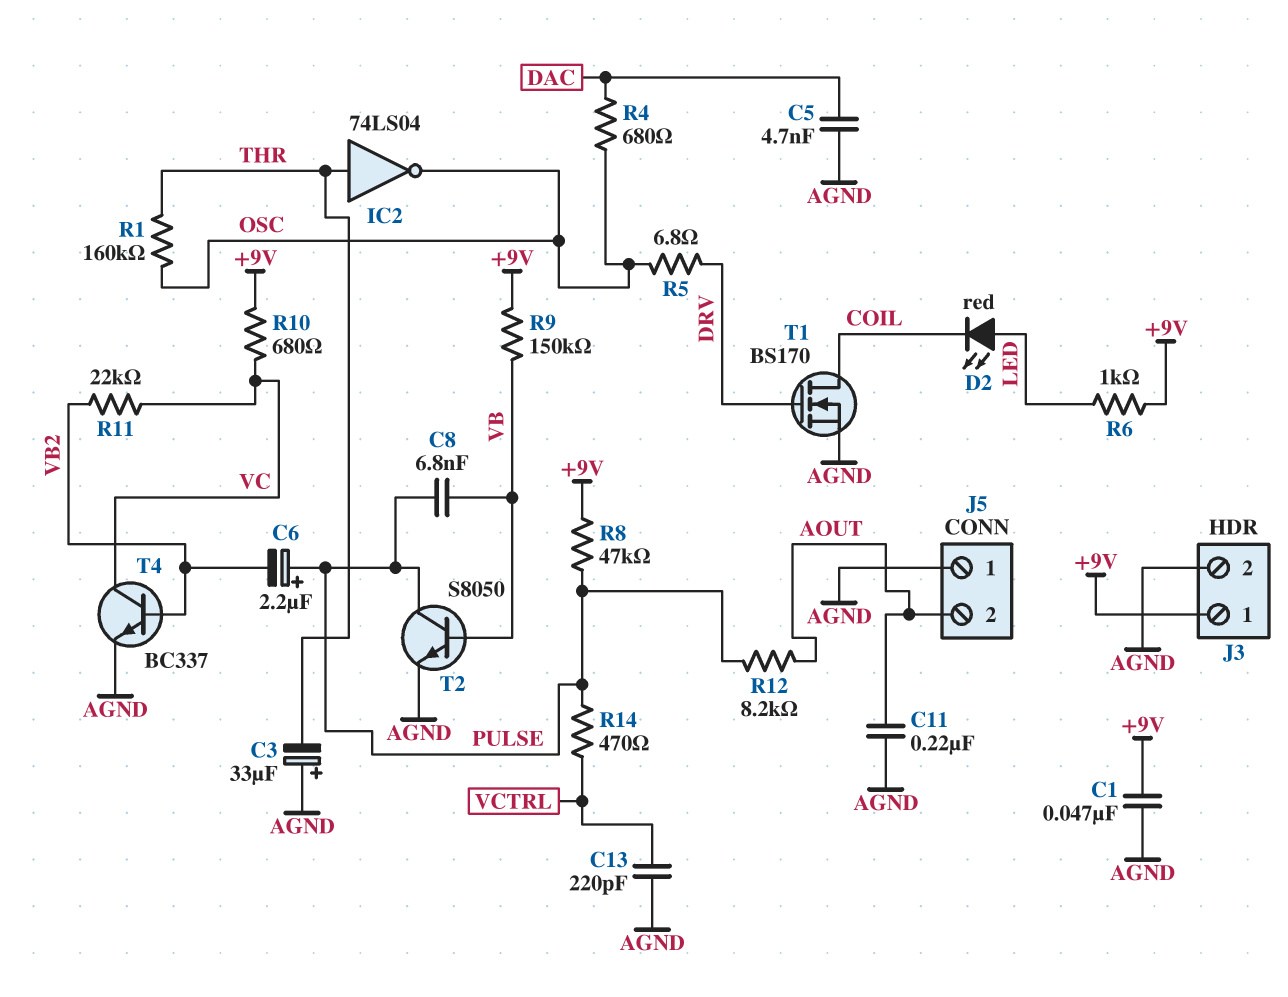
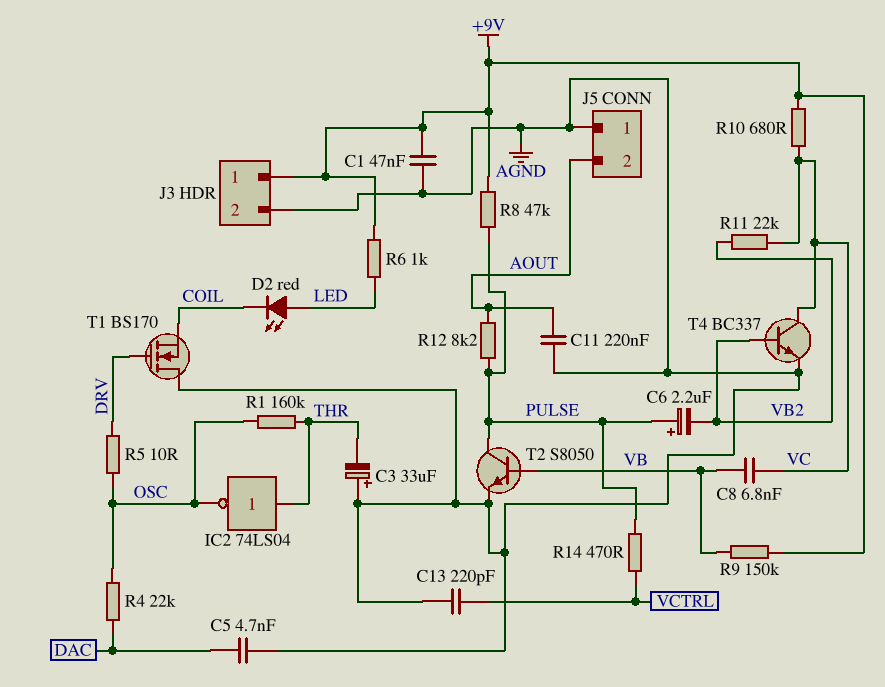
C8: 6.8nF (PULSE, VB) -> 6.8nF (VB, VC)
R4: 680 (DAC, OSC) -> 22k (DAC, OSC)
R5: 6.8 (DRV, OSC) -> 10 (DRV, OSC)
T1: NMOS BS170 (G DRV, D COIL, S AGND) -> NMOS BS170 (G DRV, D AGND, S COIL)

